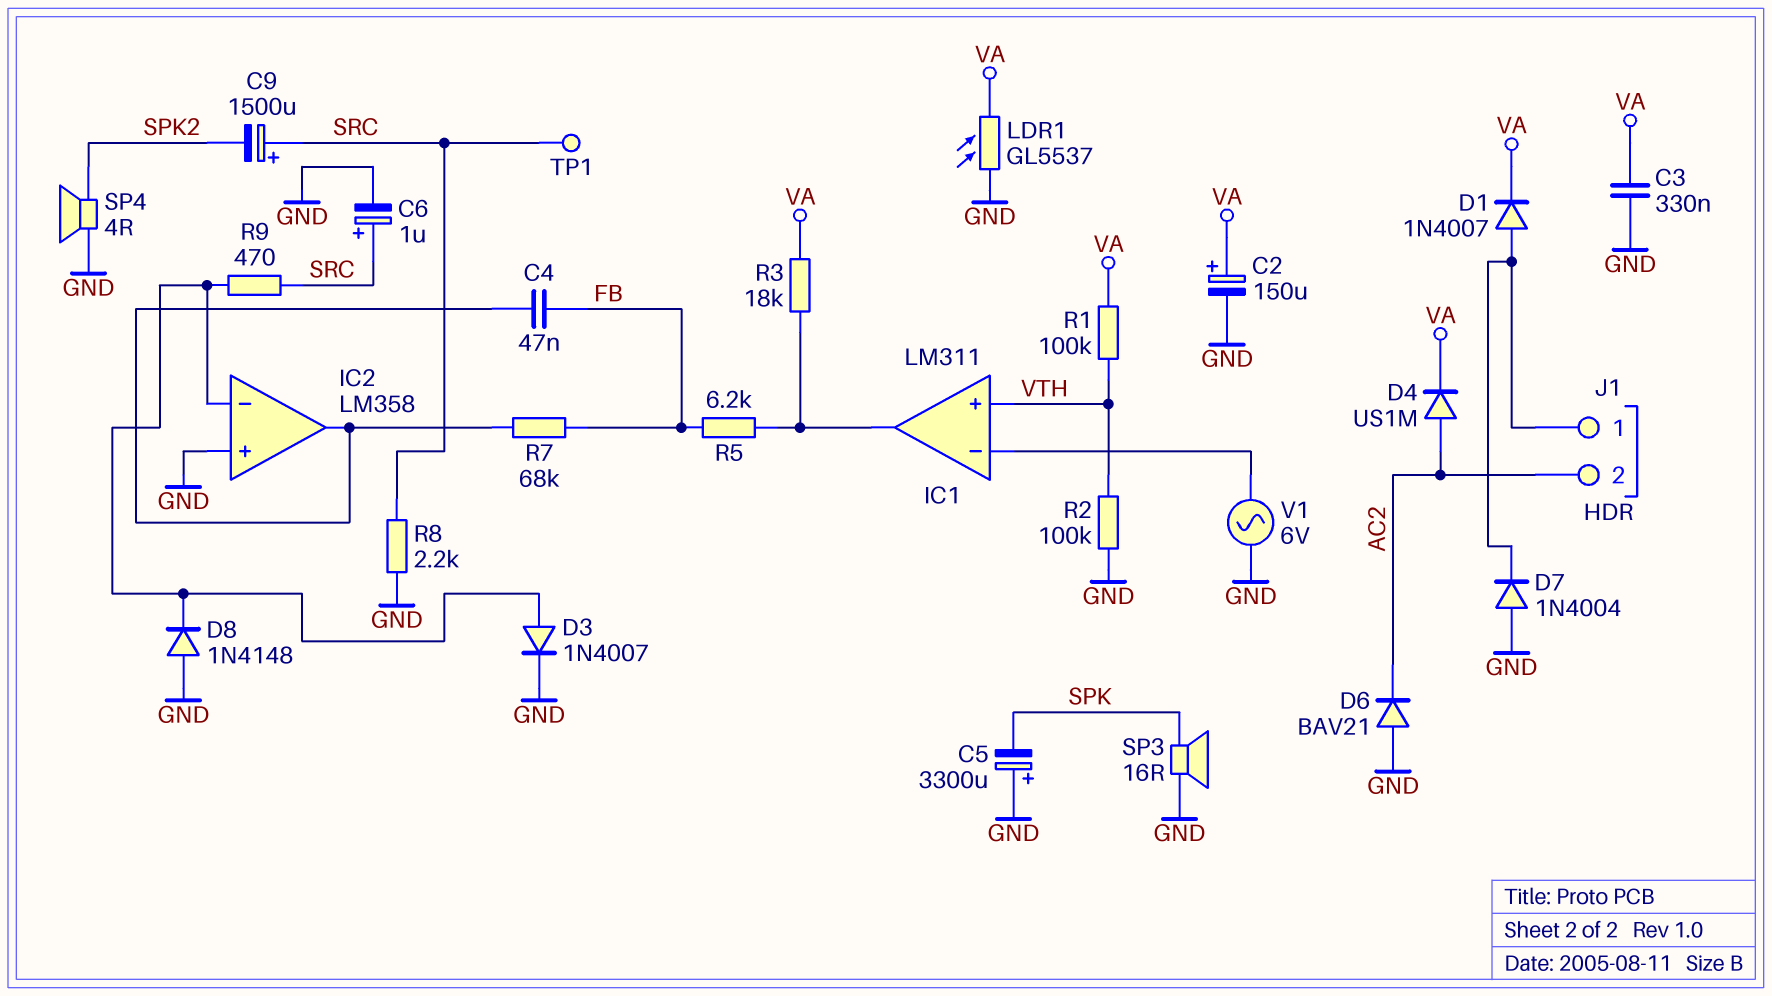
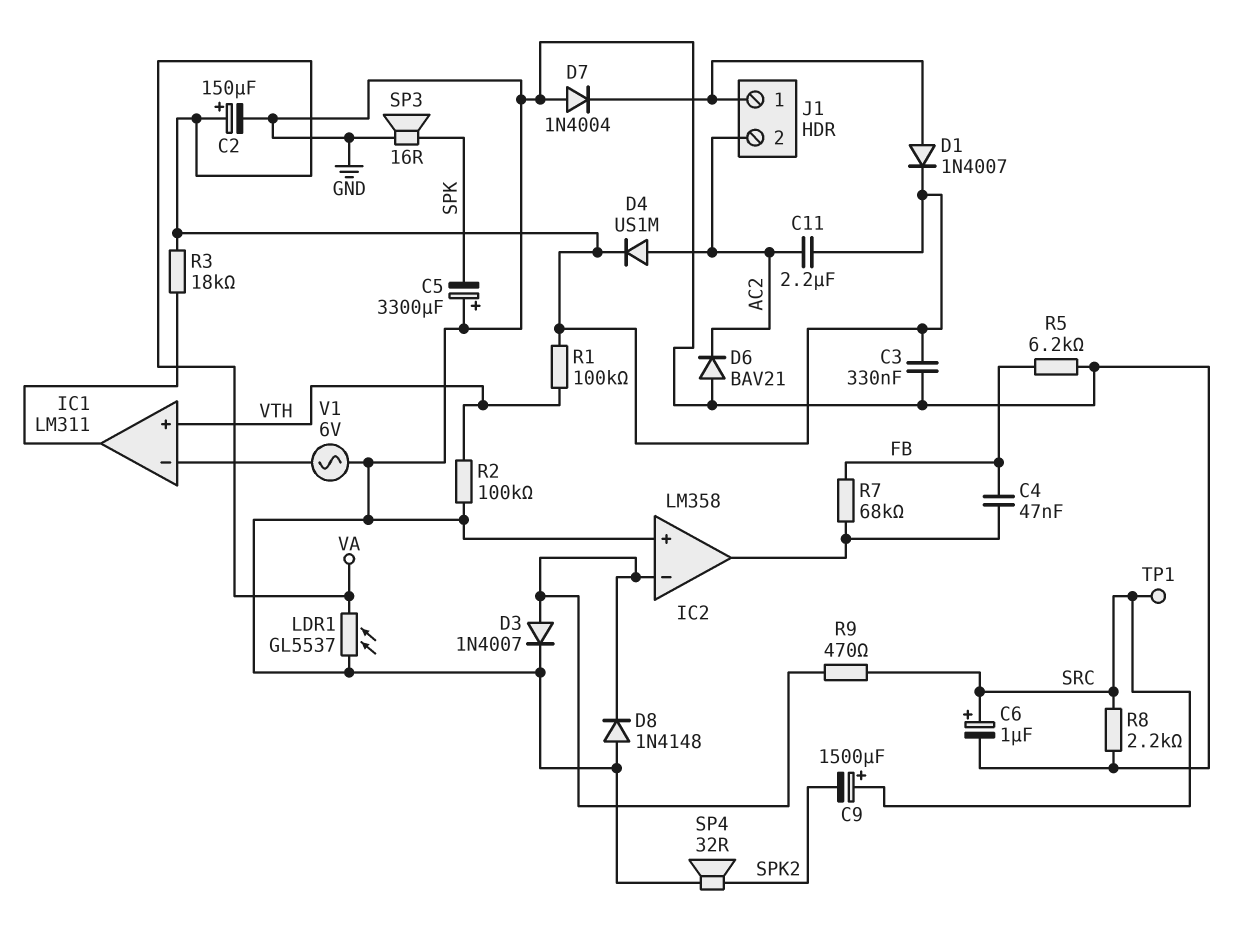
C11: none -> 2.2uF (AC2, VA)
R5: 6.2k (FB, IC1/out) -> 6.2k (FB, GND)
SP4: speaker 4R (GND, SPK2) -> speaker 32R (GND, SPK2)

